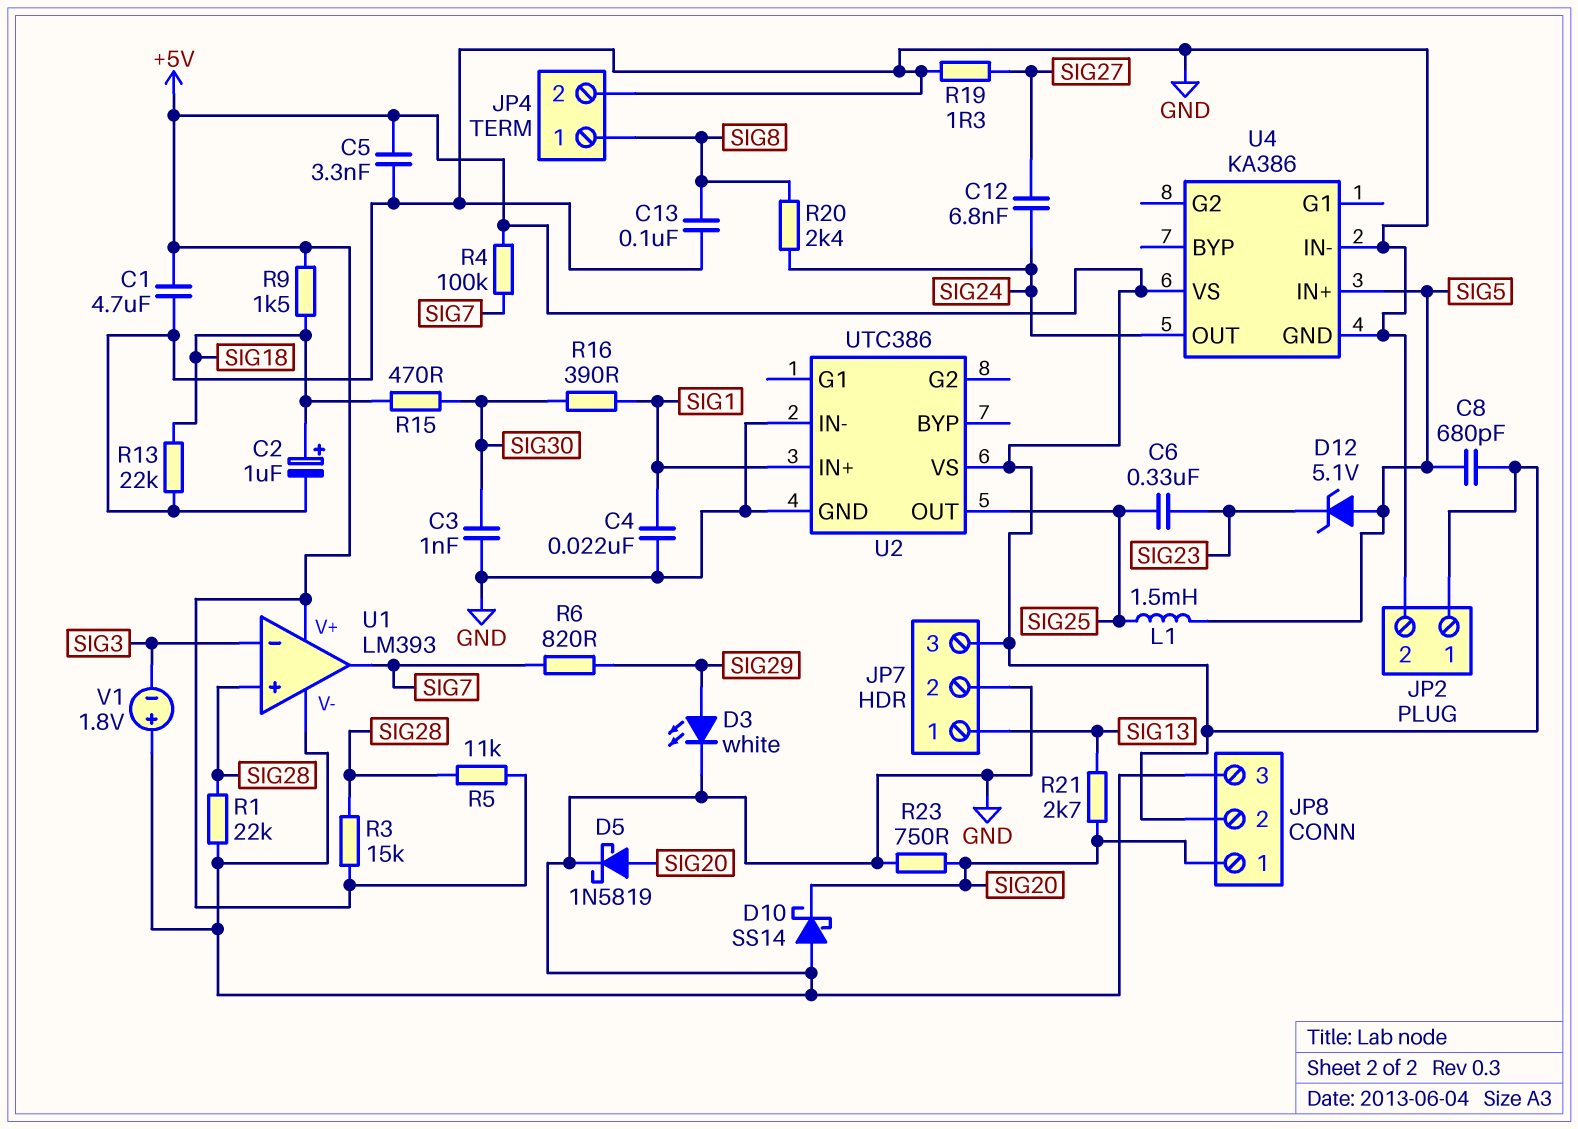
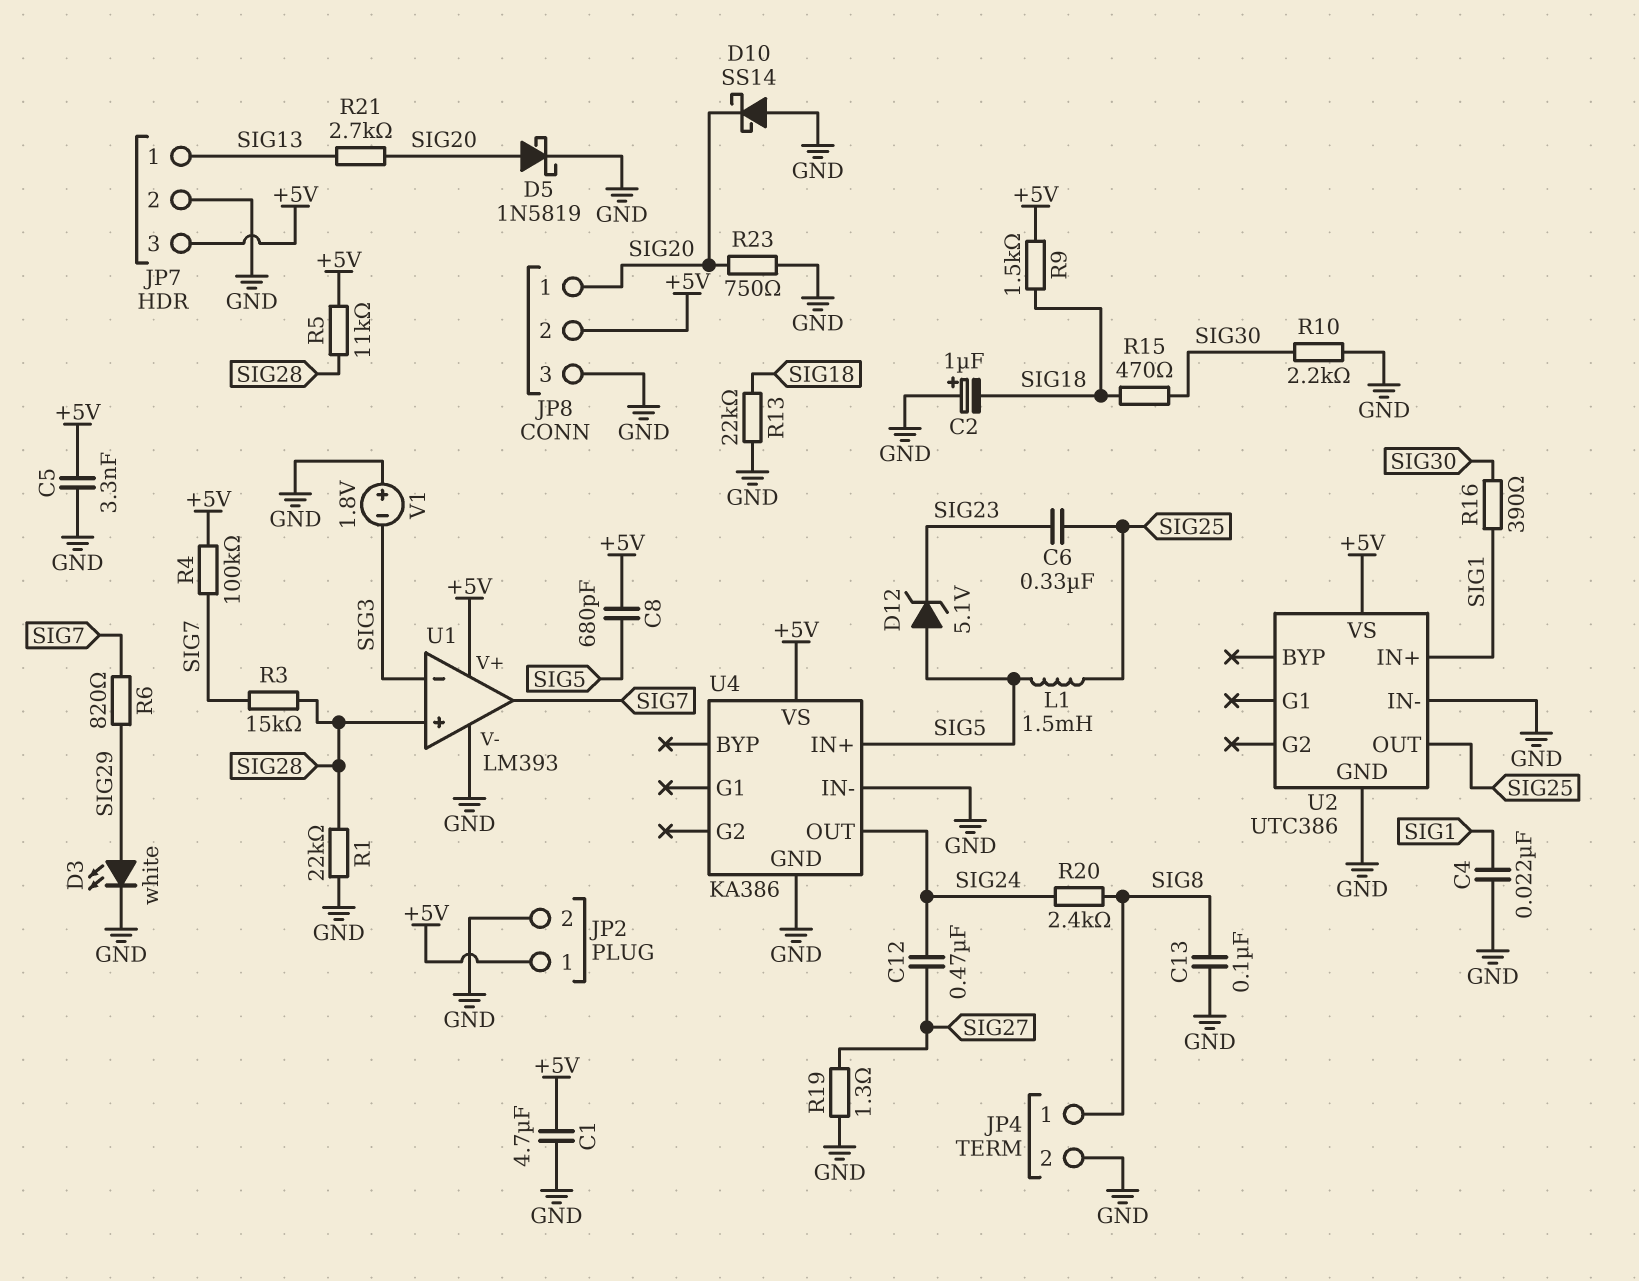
C2: 1uF (plus SIG18, minus GND) -> 1uF (plus GND, minus SIG18)
C3: 1nF (GND, SIG30) -> none
C12: 6.8nF (SIG24, SIG27) -> 470nF (SIG24, SIG27)
R3: 15k (+5V, SIG28) -> 15k (SIG7, SIG28)
R10: none -> 2.2k (GND, SIG30)

